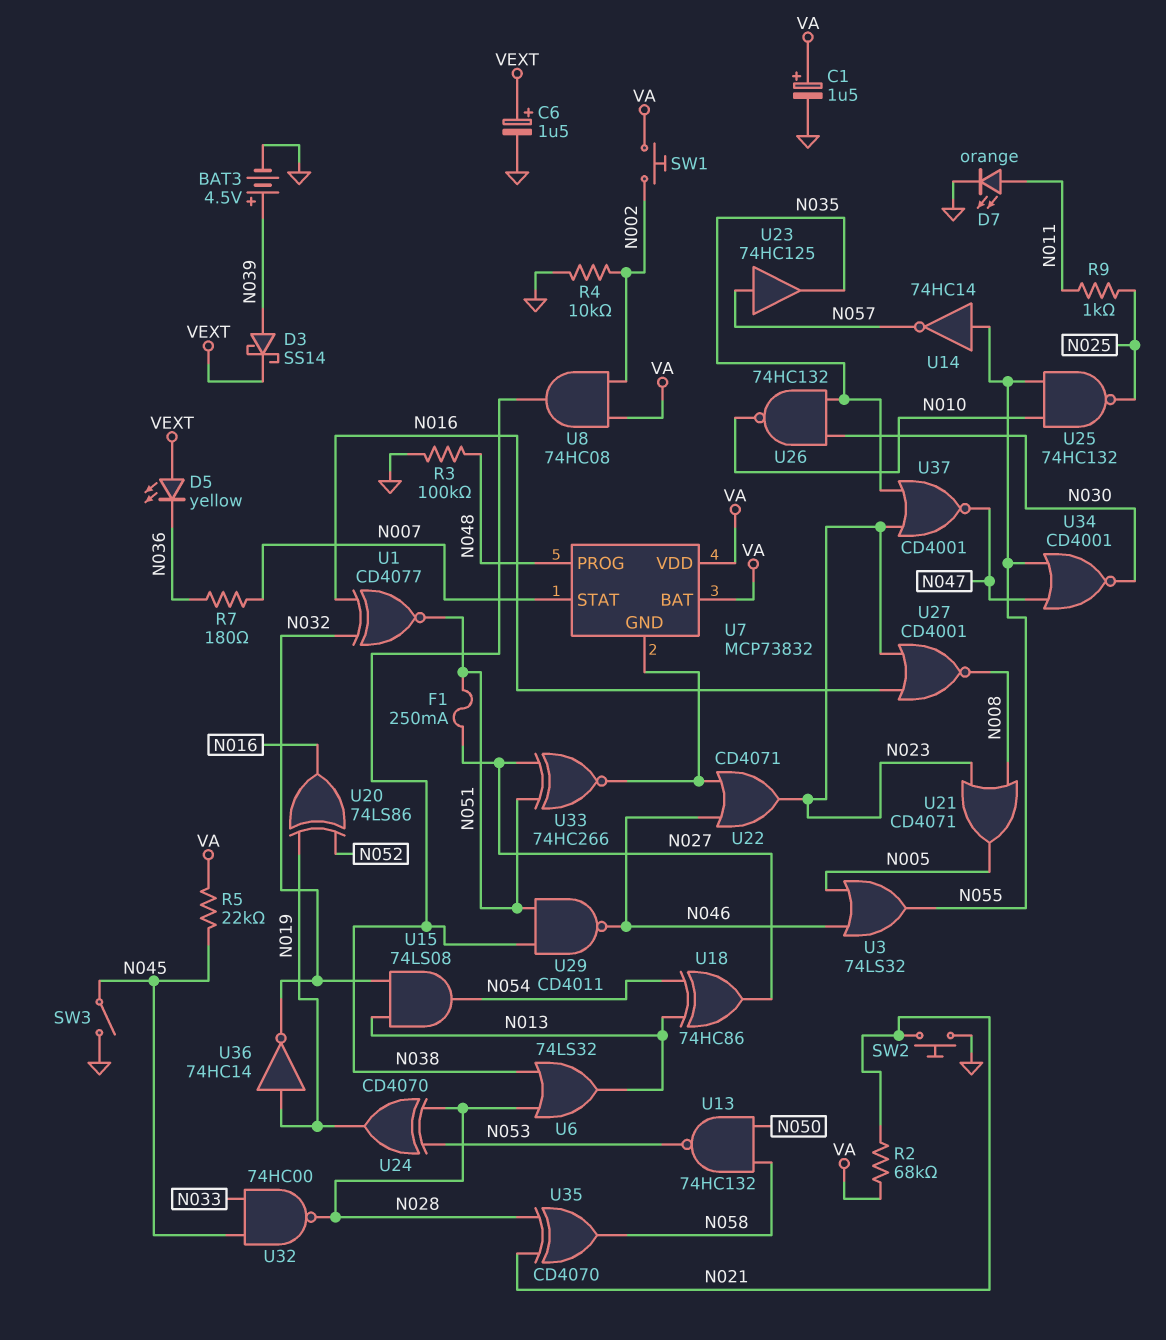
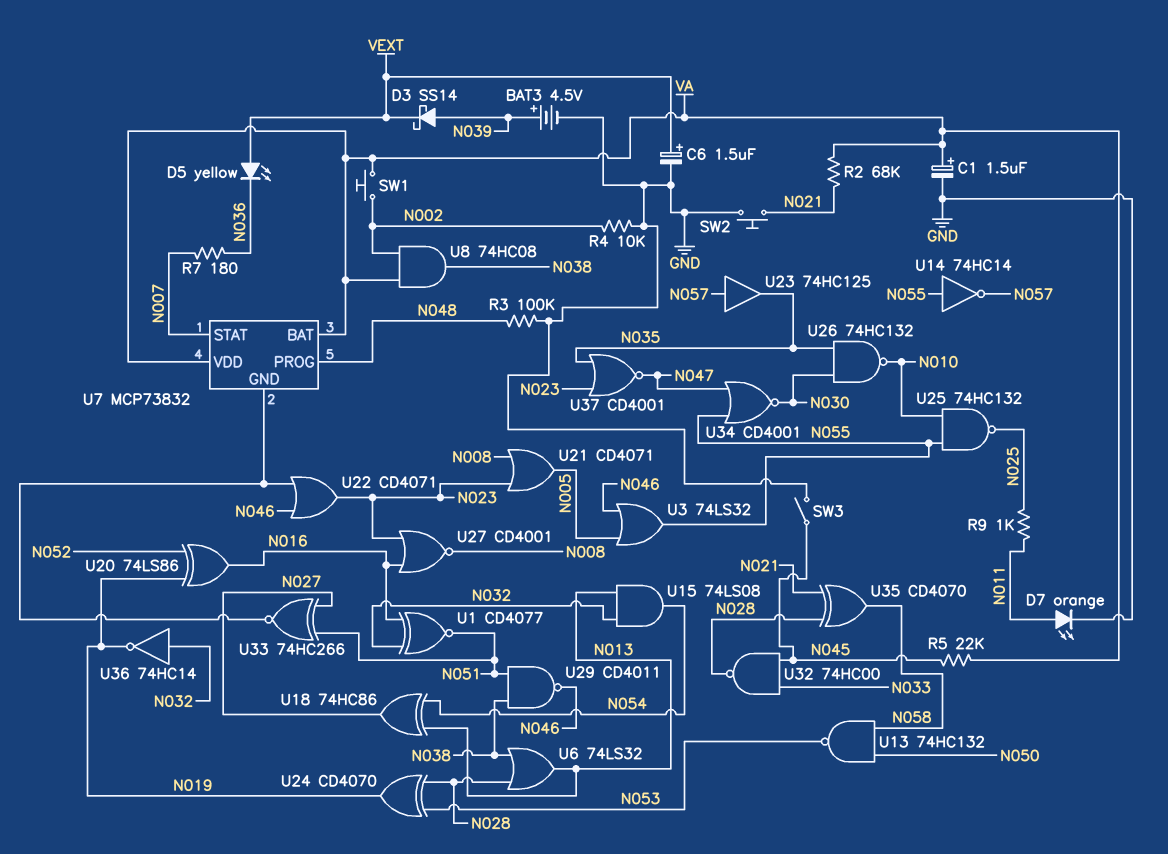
F1: 250mA (N027, N051) -> none
U36: NOT 74HC14 (in N019, out N032) -> NOT 74HC14 (in N032, out N019)

